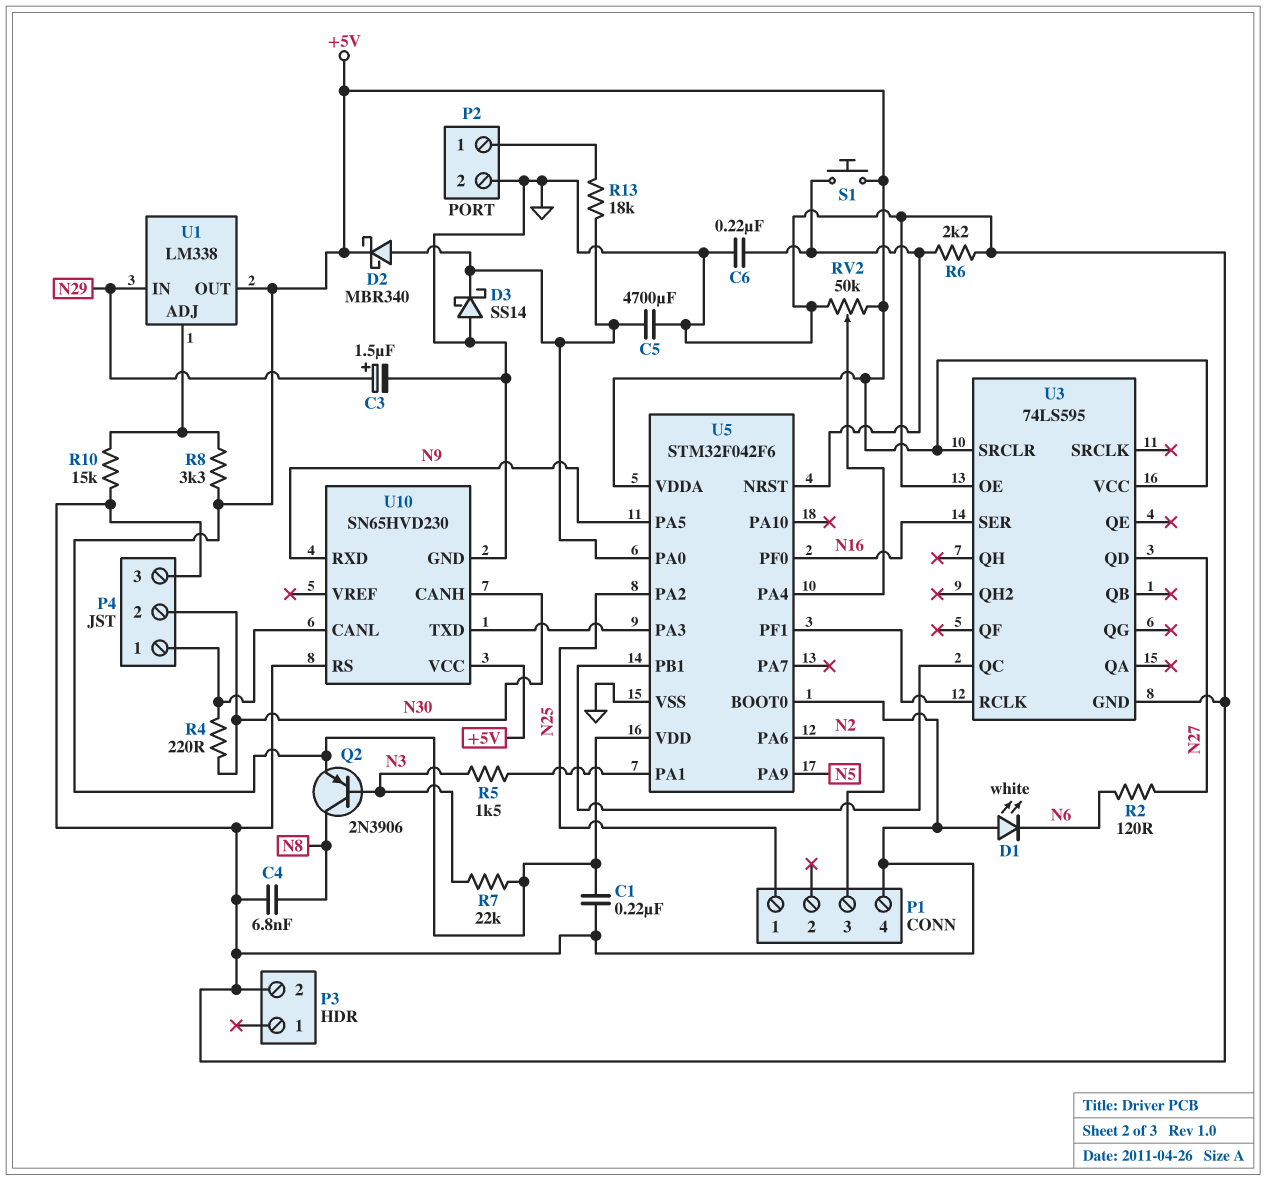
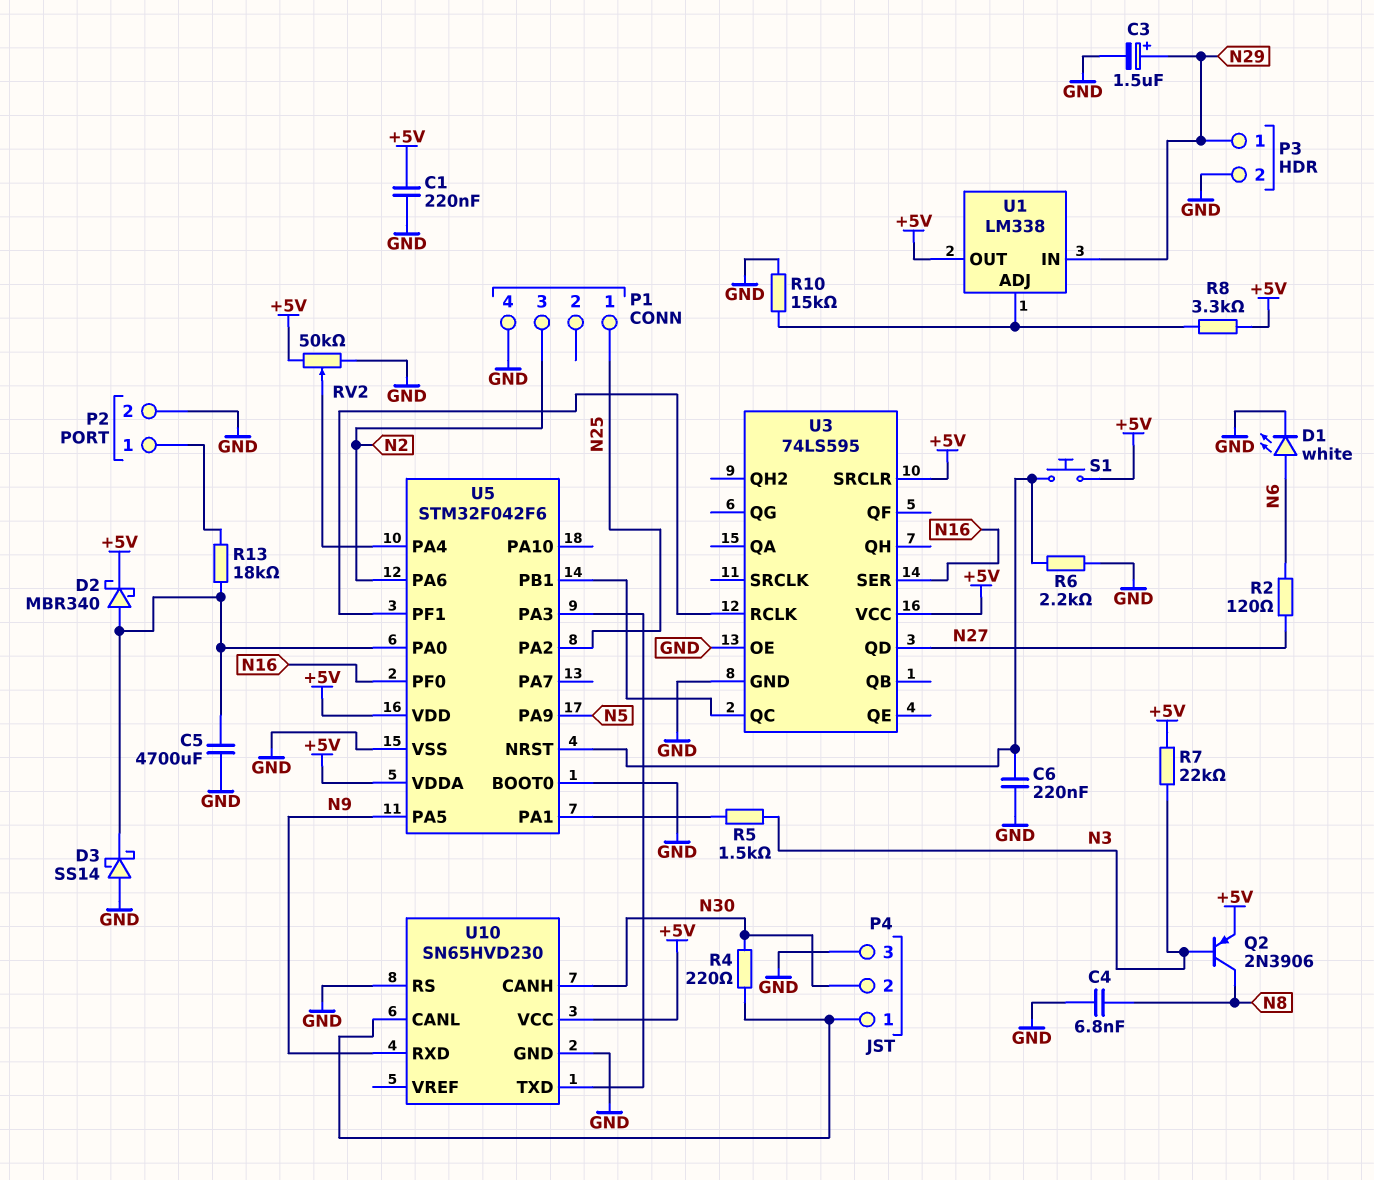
D1: LED white (A GND, K N6) -> LED white (A N6, K GND)
P3 pin 1: none -> N29

